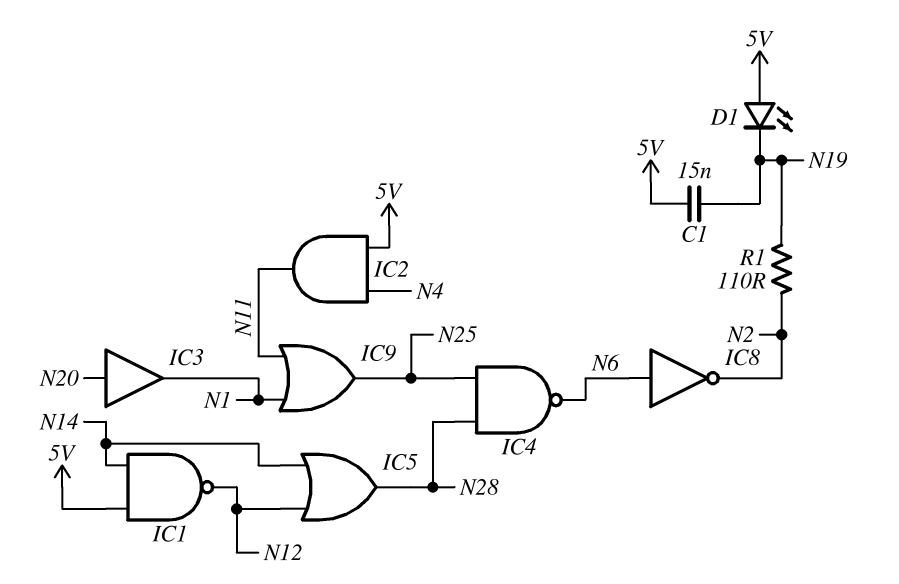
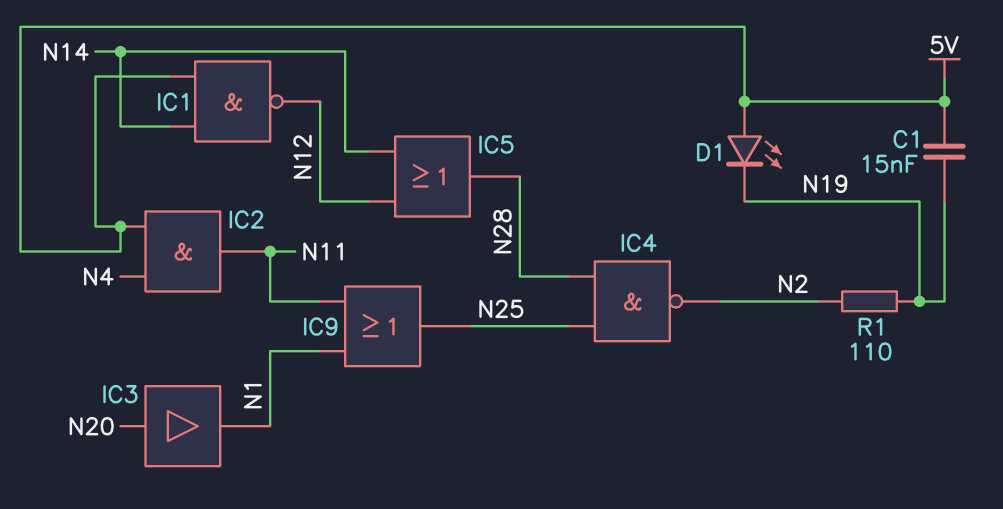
IC4: NAND (in N25, in N28, out N6) -> NAND (in N25, in N28, out N2)
IC8: NOT (in N6, out N2) -> none

